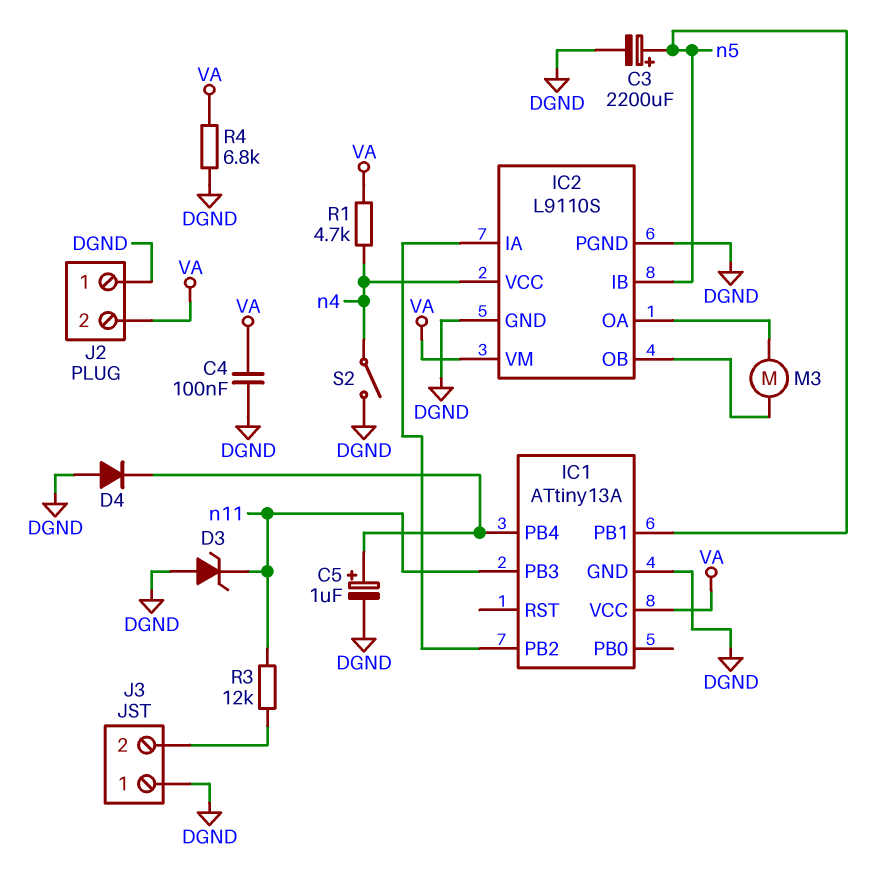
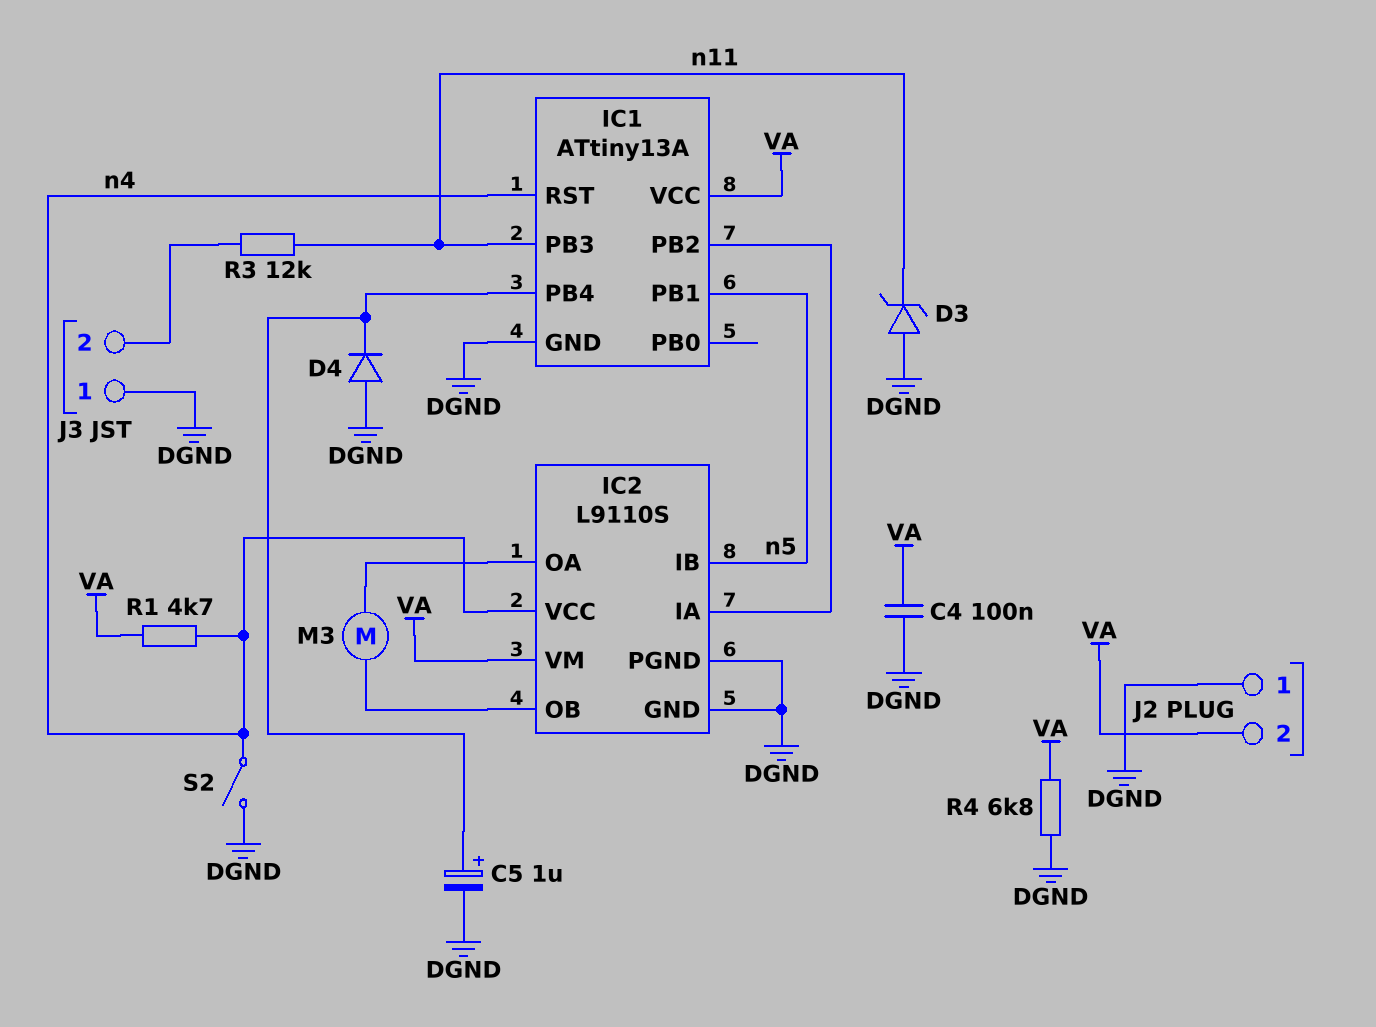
C3: 2200uF (plus n5, minus DGND) -> none
IC1 pin RST: none -> n4

